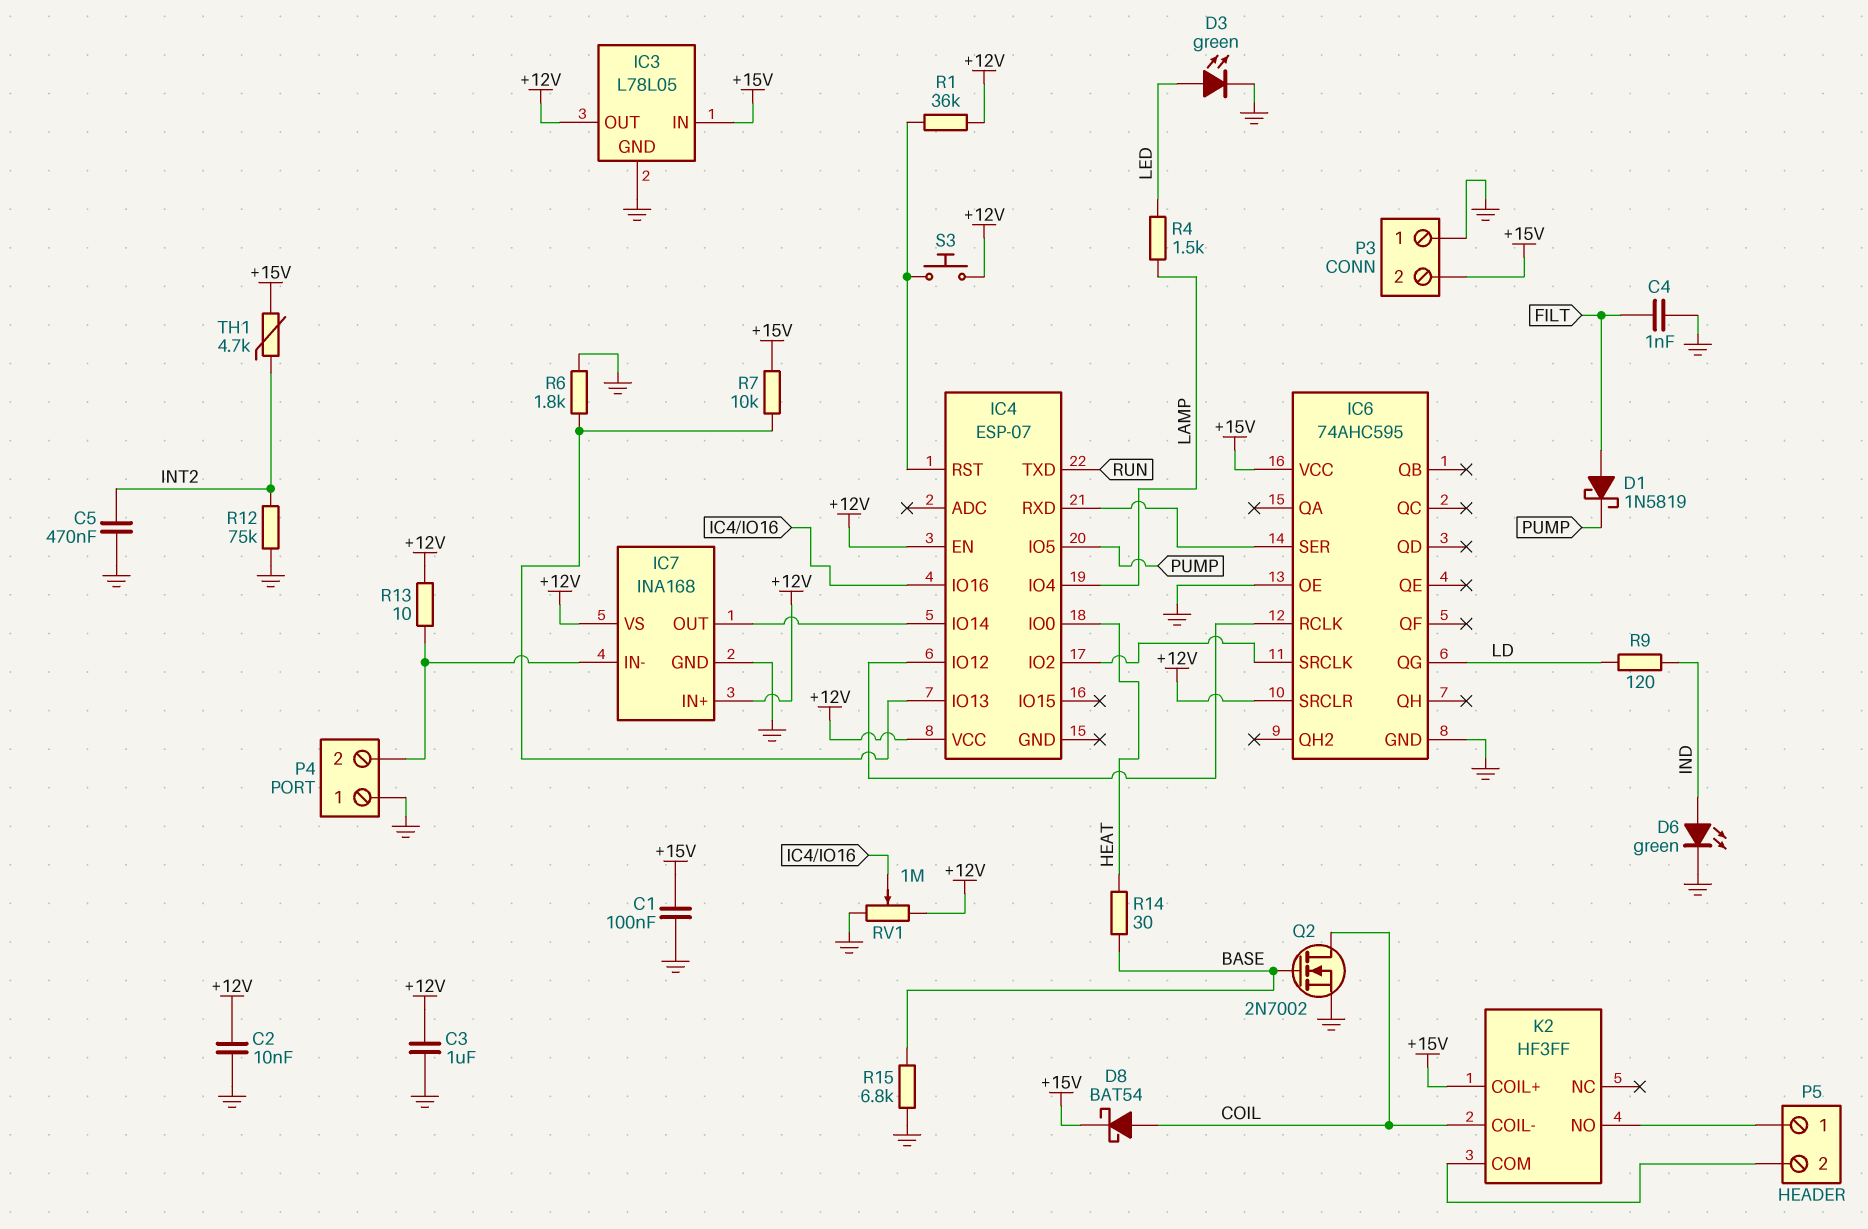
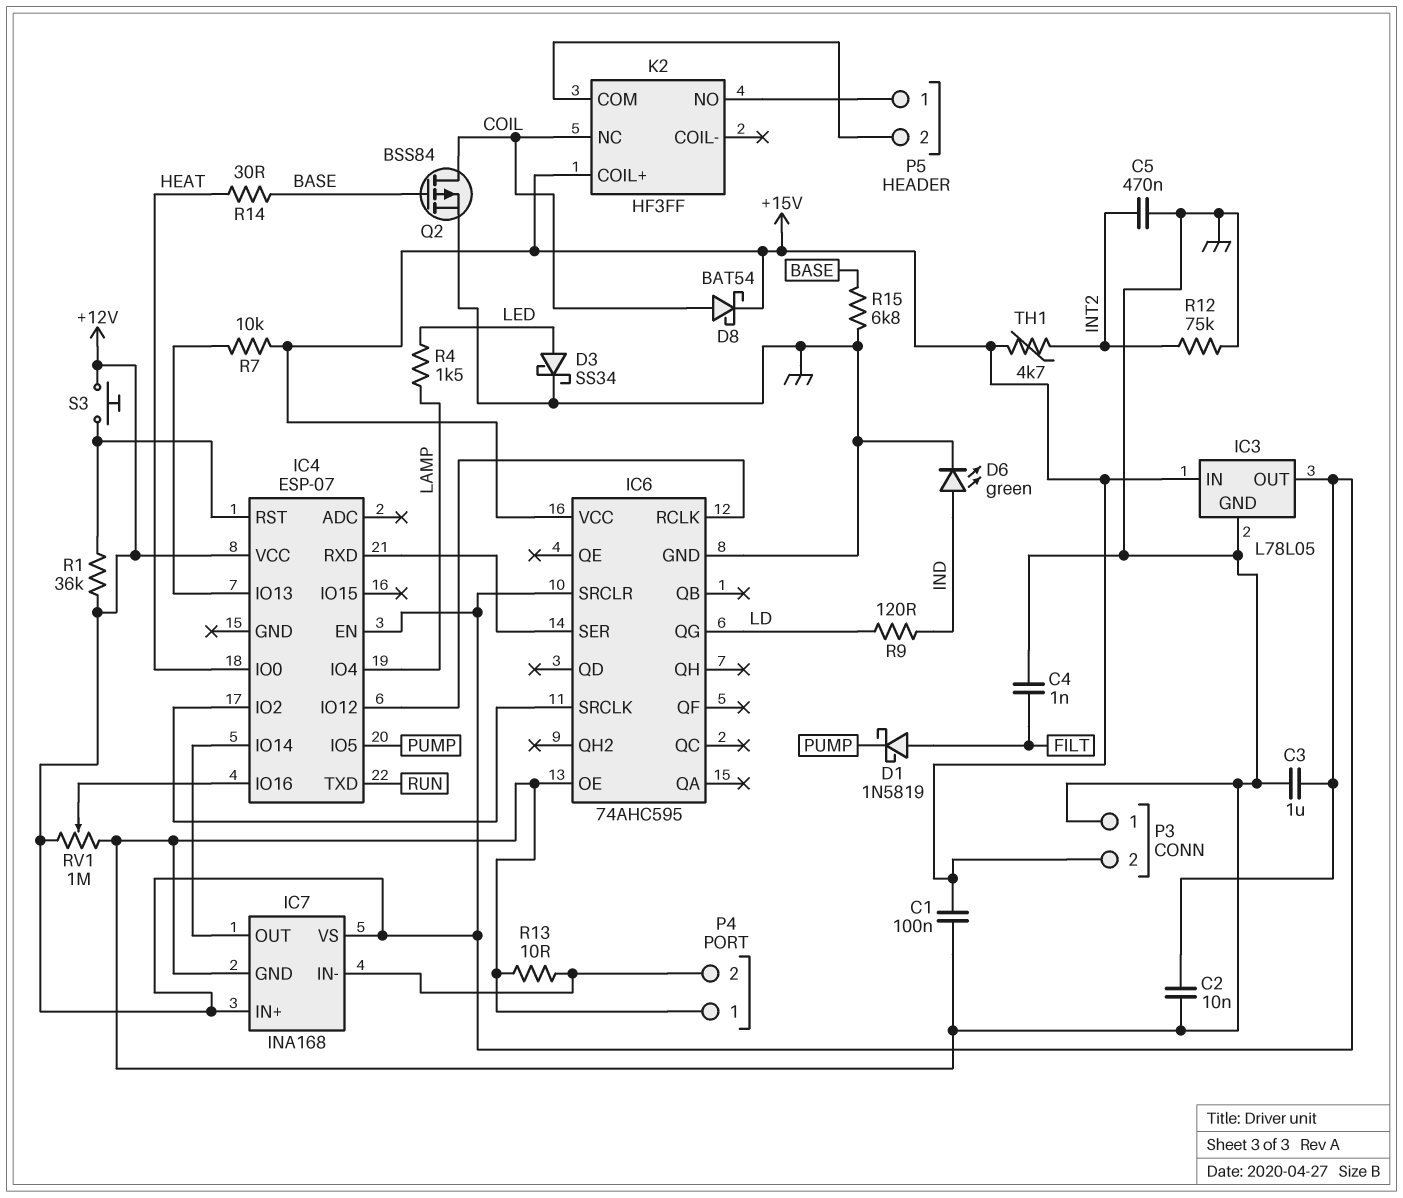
D3: LED green (A LED, K GND) -> schottky SS34 (A LED, K GND)
K2 pin COIL-: COIL -> none
K2 pin NC: none -> COIL
Q2: NMOS 2N7002 (G BASE, D COIL, S GND) -> PMOS BSS84 (G BASE, D COIL, S GND)
R6: 1.8k (GND, IC4/IO13) -> none
R13: 10 (+12V, IC7/IN-) -> 10 (GND, IC7/IN-)

